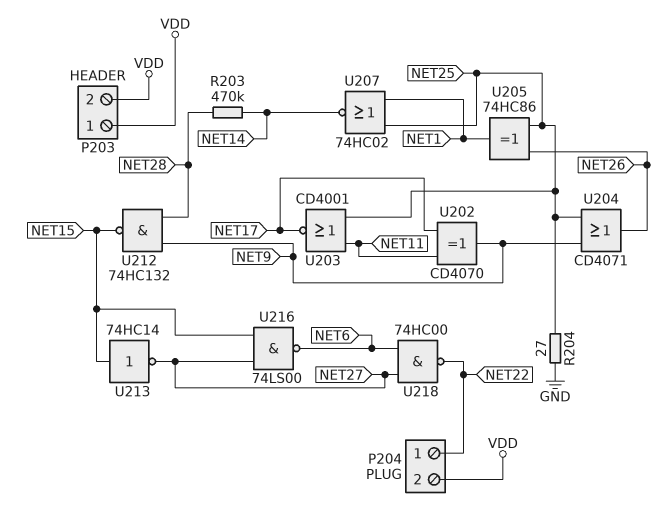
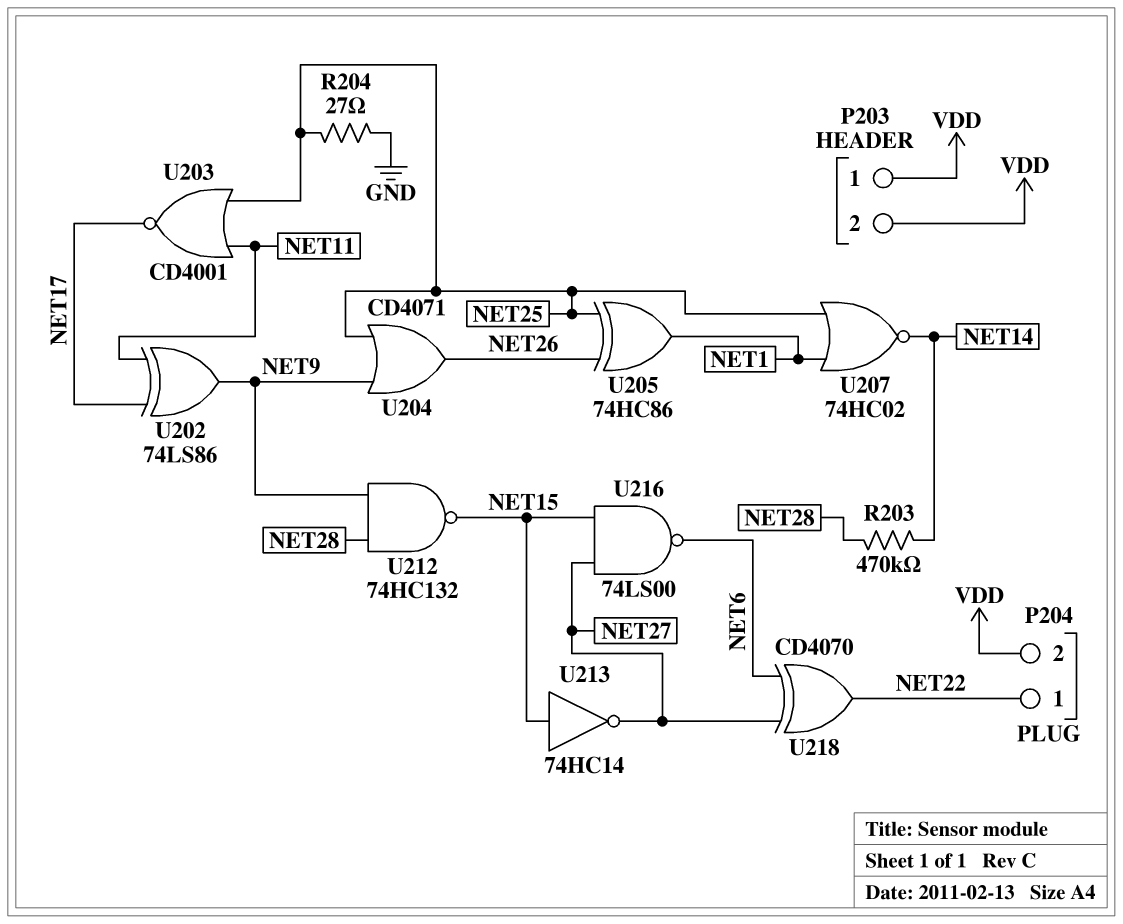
U202: XOR CD4070 (in NET11, in NET17, out NET9) -> XOR 74LS86 (in NET11, in NET17, out NET9)
U218: NAND 74HC00 (in NET6, in NET27, out NET22) -> XOR CD4070 (in NET6, in NET27, out NET22)

